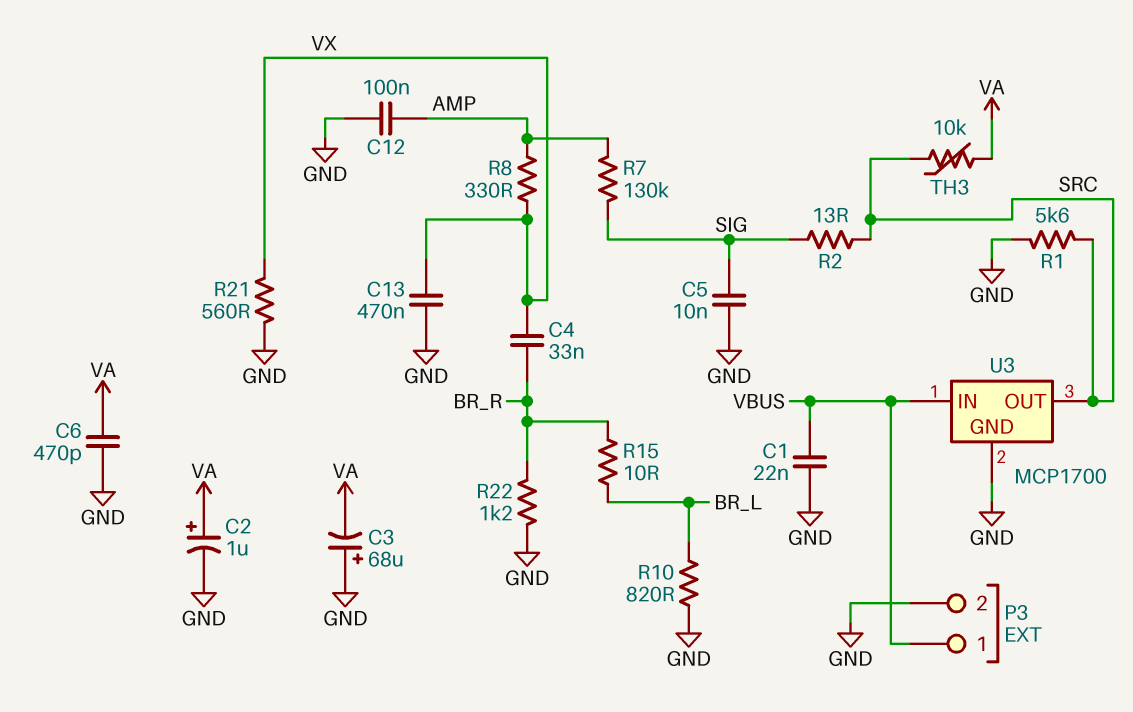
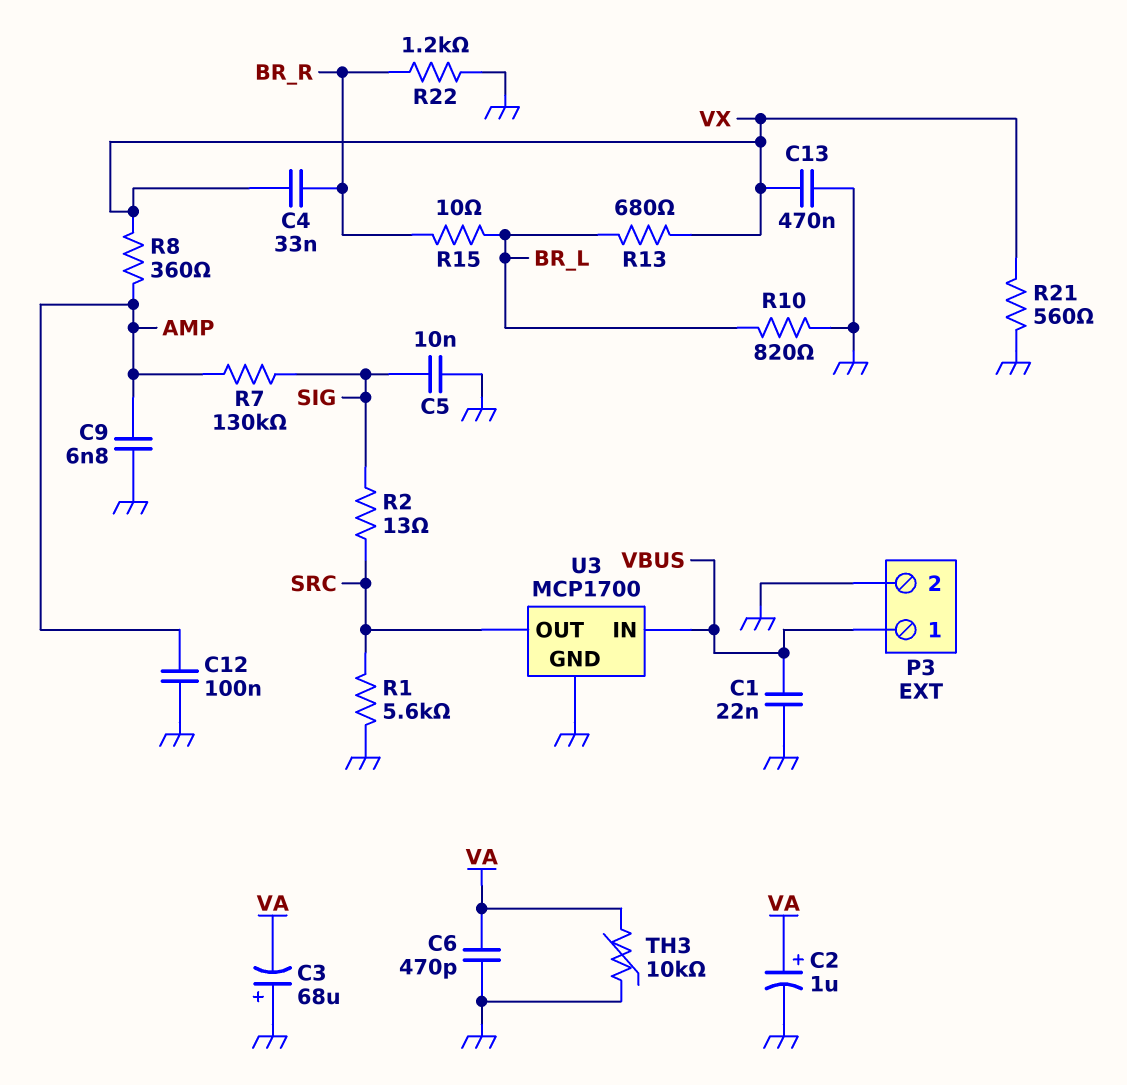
C9: none -> 6.8nF (AMP, GND)
R8: 330 (AMP, VX) -> 360 (AMP, VX)
R13: none -> 680 (BR_L, VX)
TH3: 10k (SRC, VA) -> 10k (GND, VA)

